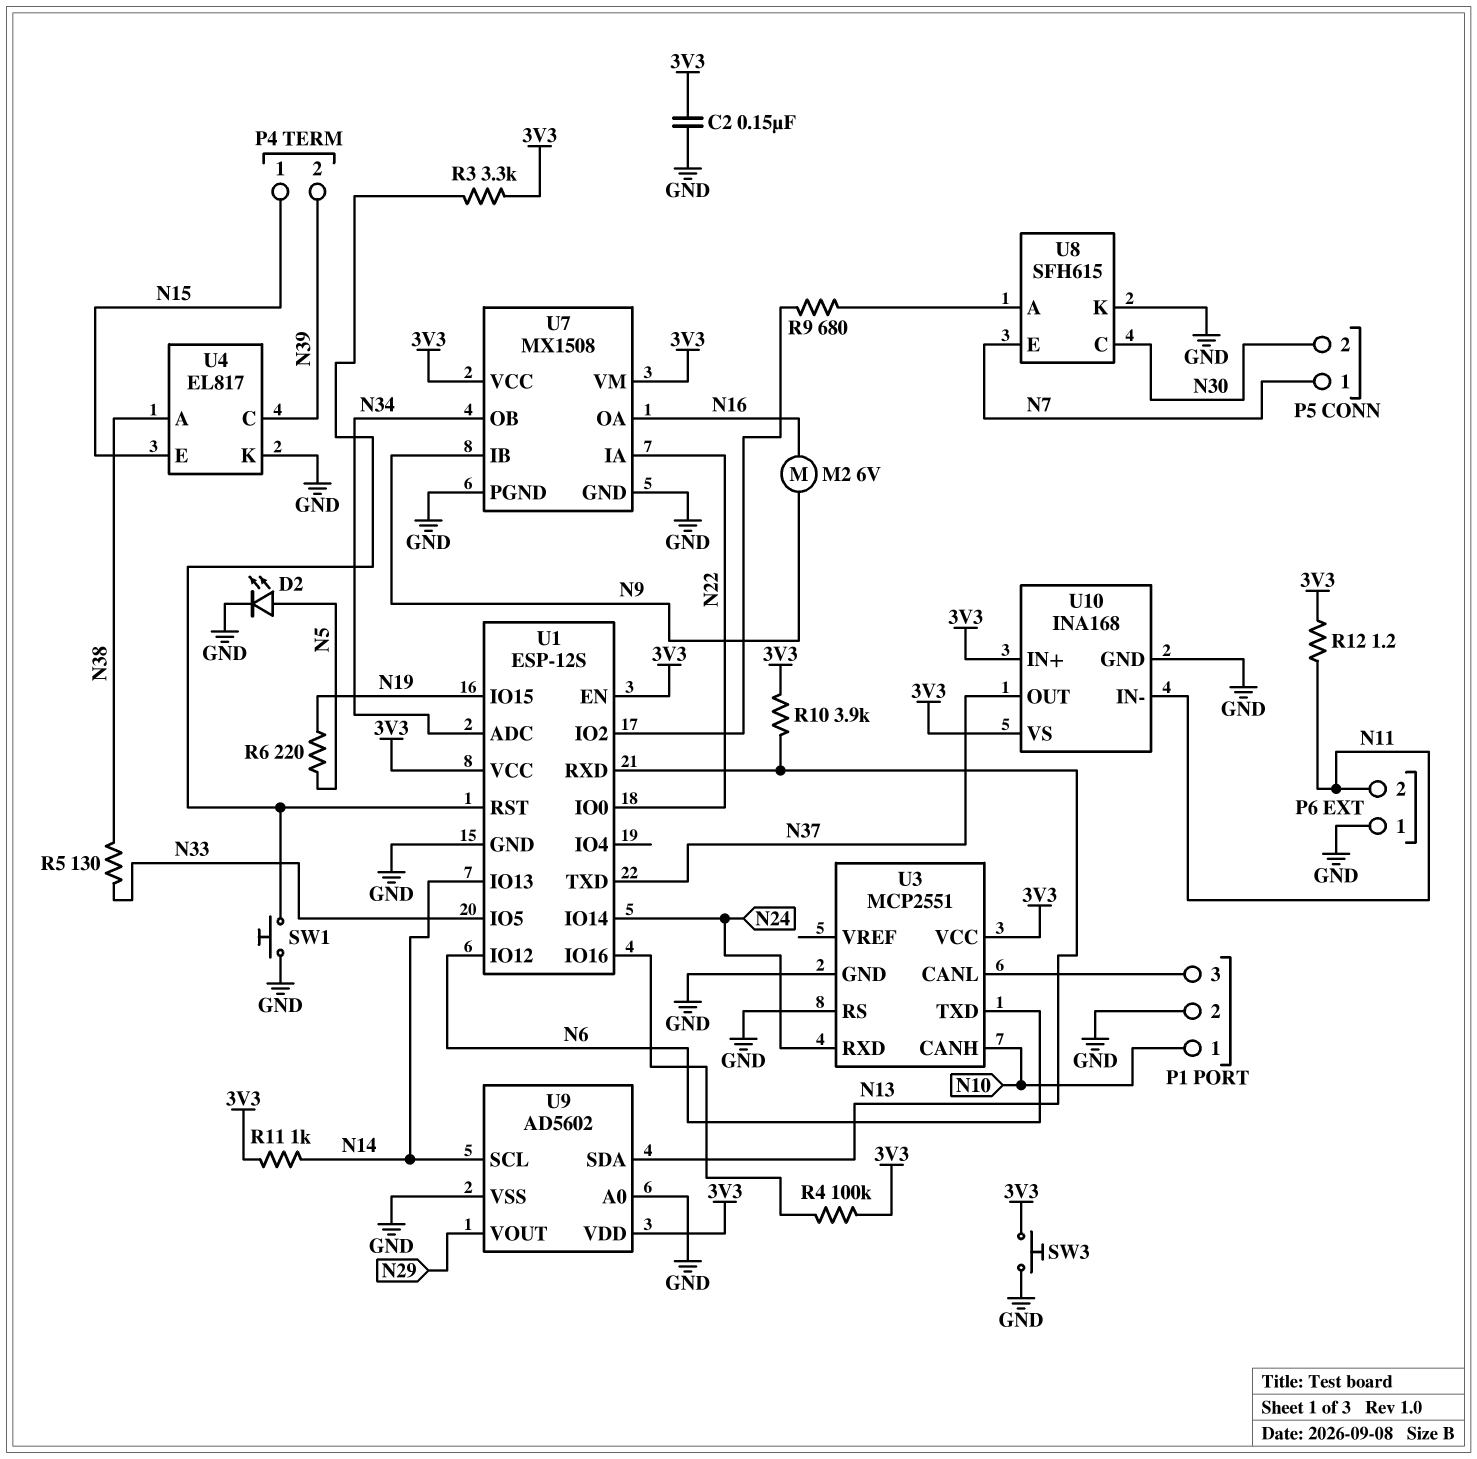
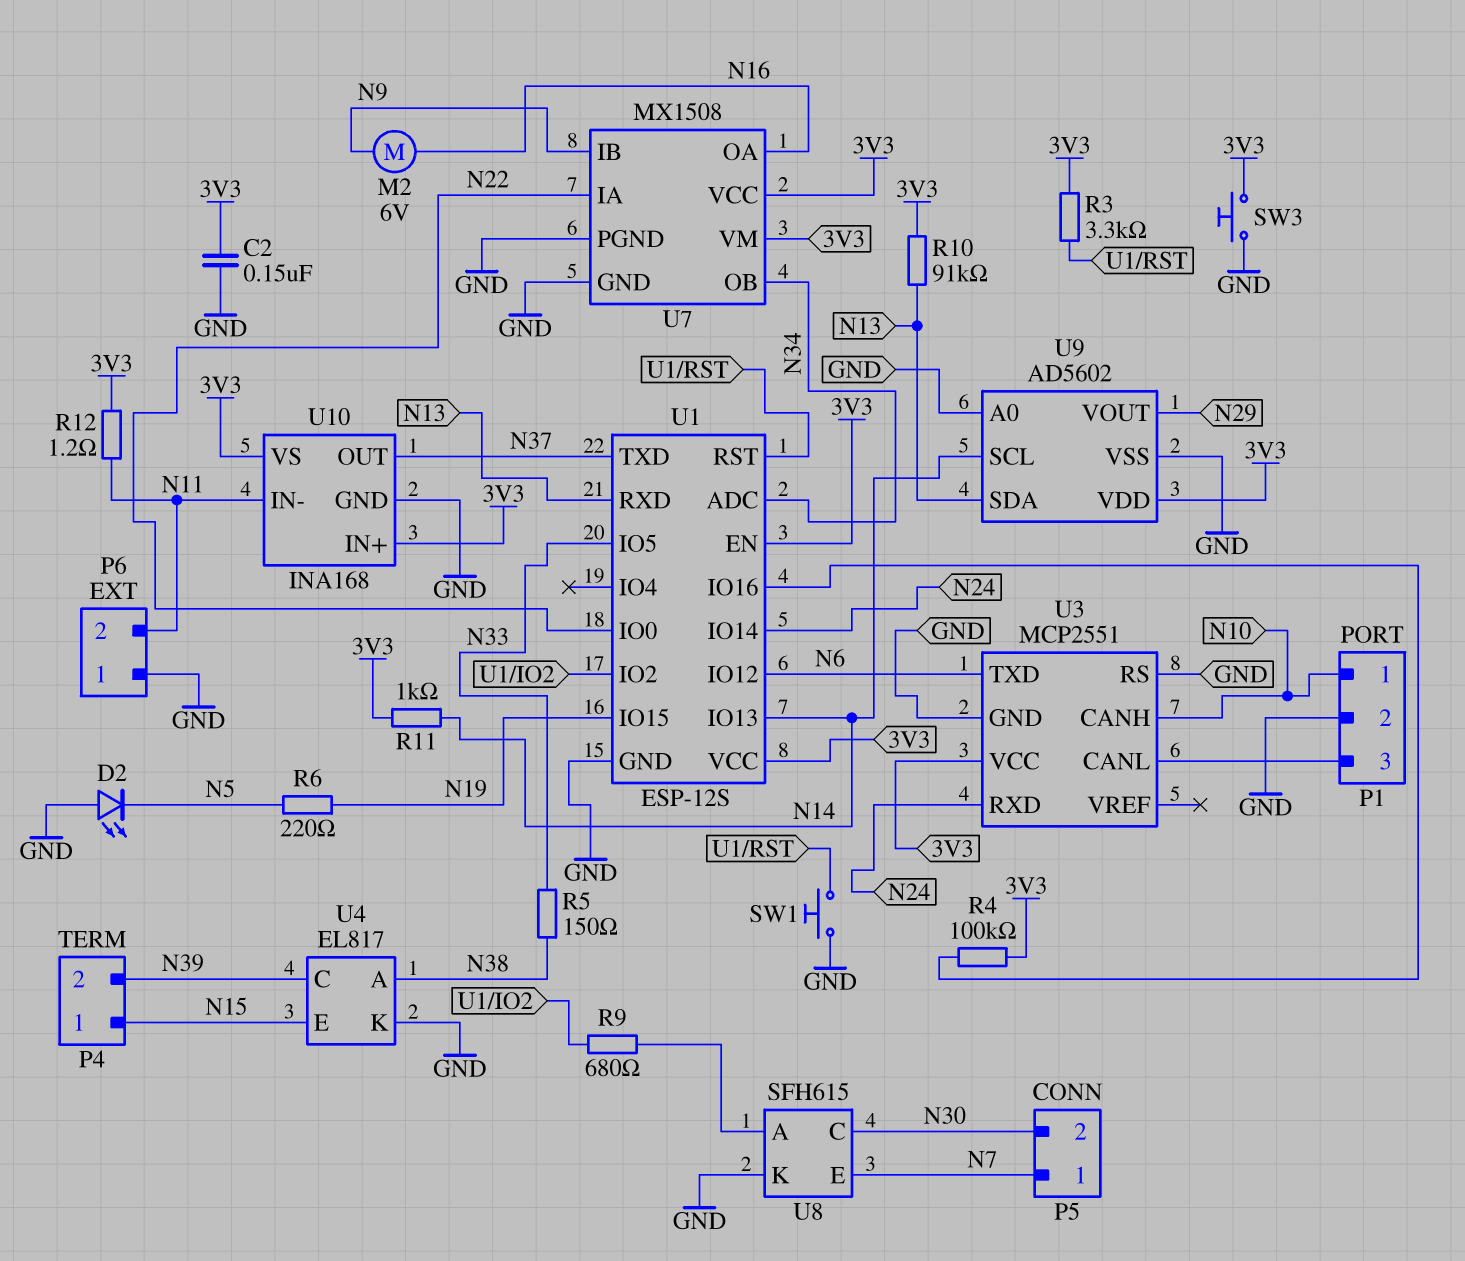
D2: LED (A N5, K GND) -> LED (A GND, K N5)
R5: 130 (N33, N38) -> 150 (N33, N38)
R10: 3.9k (3V3, N13) -> 91k (3V3, N13)

